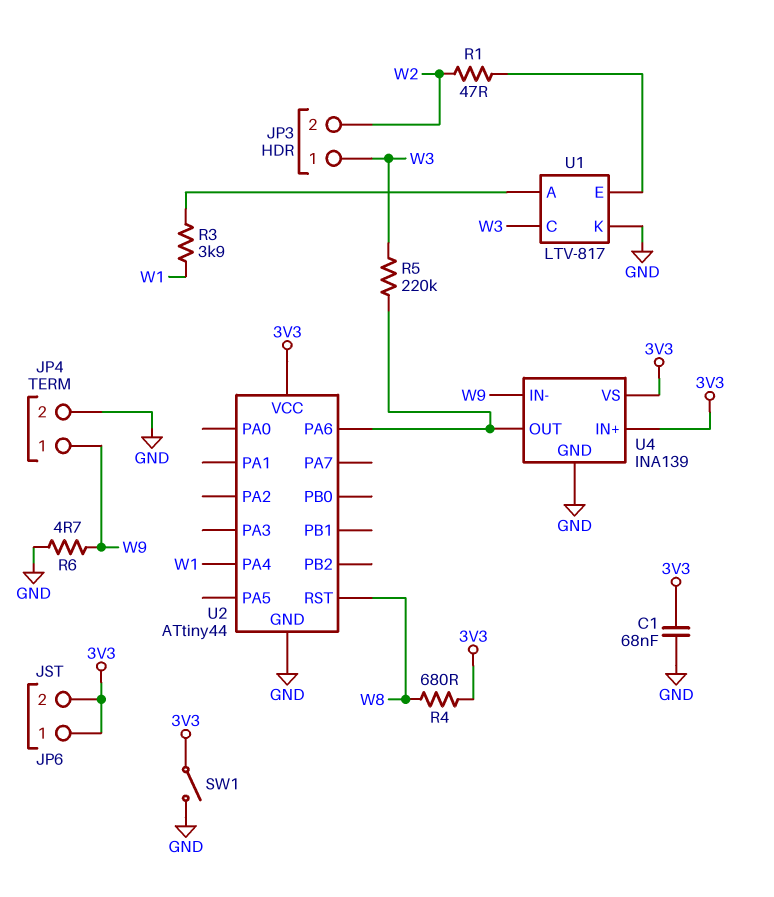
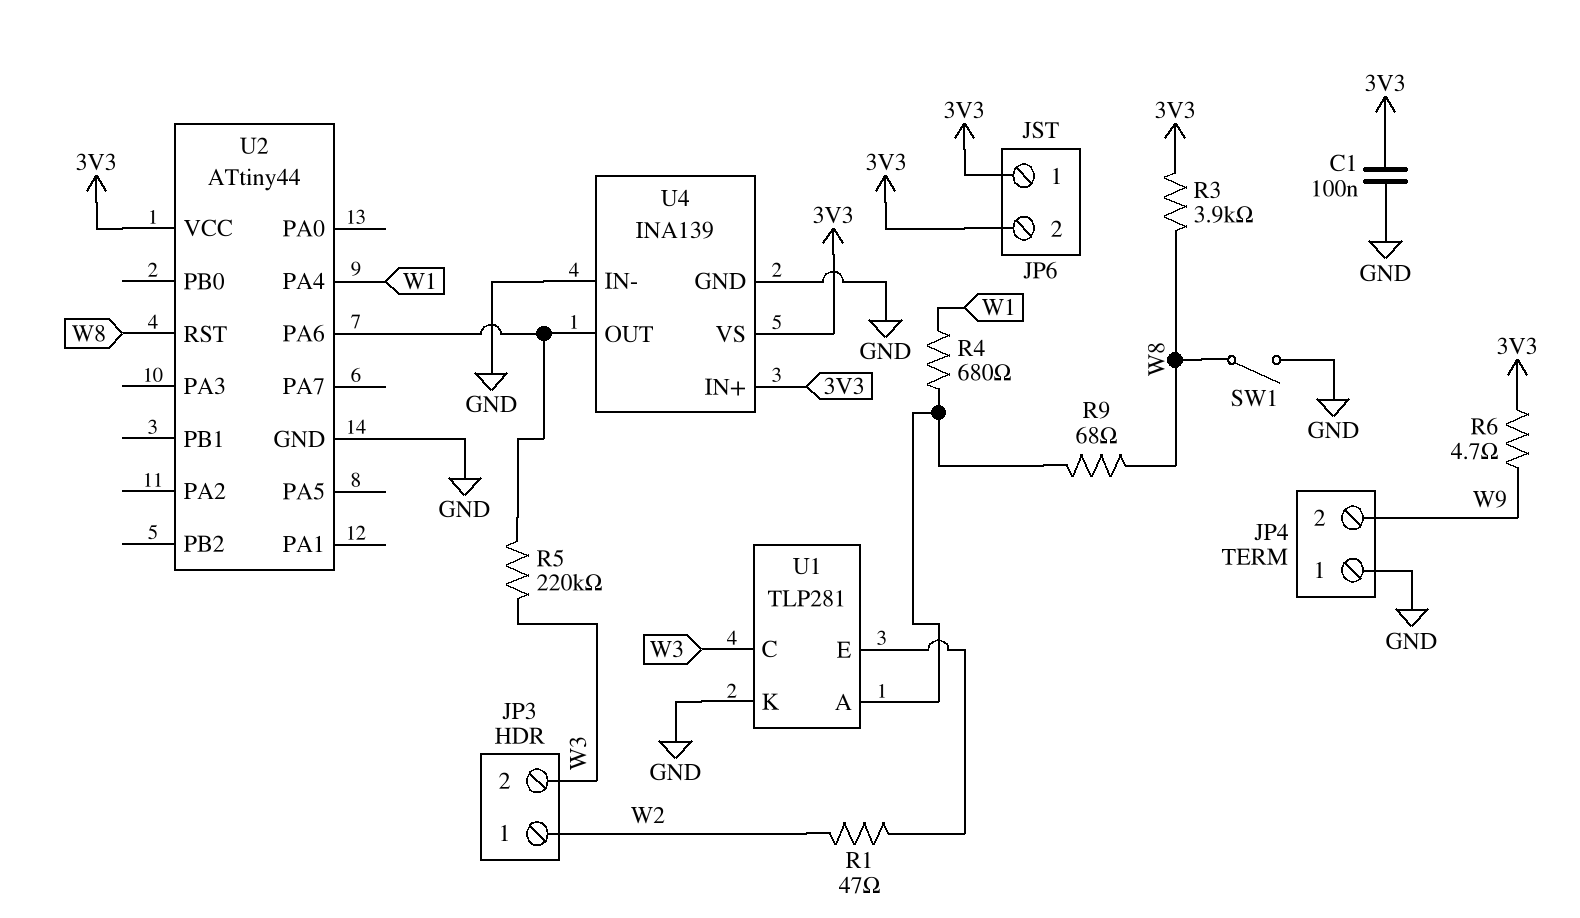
C1: 68nF (3V3, GND) -> 100nF (3V3, GND)
JP3 pin 1: W3 -> W2
JP3 pin 2: W2 -> W3
JP4 pin 1: W9 -> GND
JP4 pin 2: GND -> W9
R3: 3.9k (U1/A, W1) -> 3.9k (3V3, W8)
R4: 680 (3V3, W8) -> 680 (U1/A, W1)
R6: 4.7 (GND, W9) -> 4.7 (3V3, W9)
R9: none -> 68 (U1/A, W8)
SW1: switch (3V3, GND) -> switch (GND, W8)
U1: LTV-817 -> TLP281
U4 pin IN-: W9 -> GND

